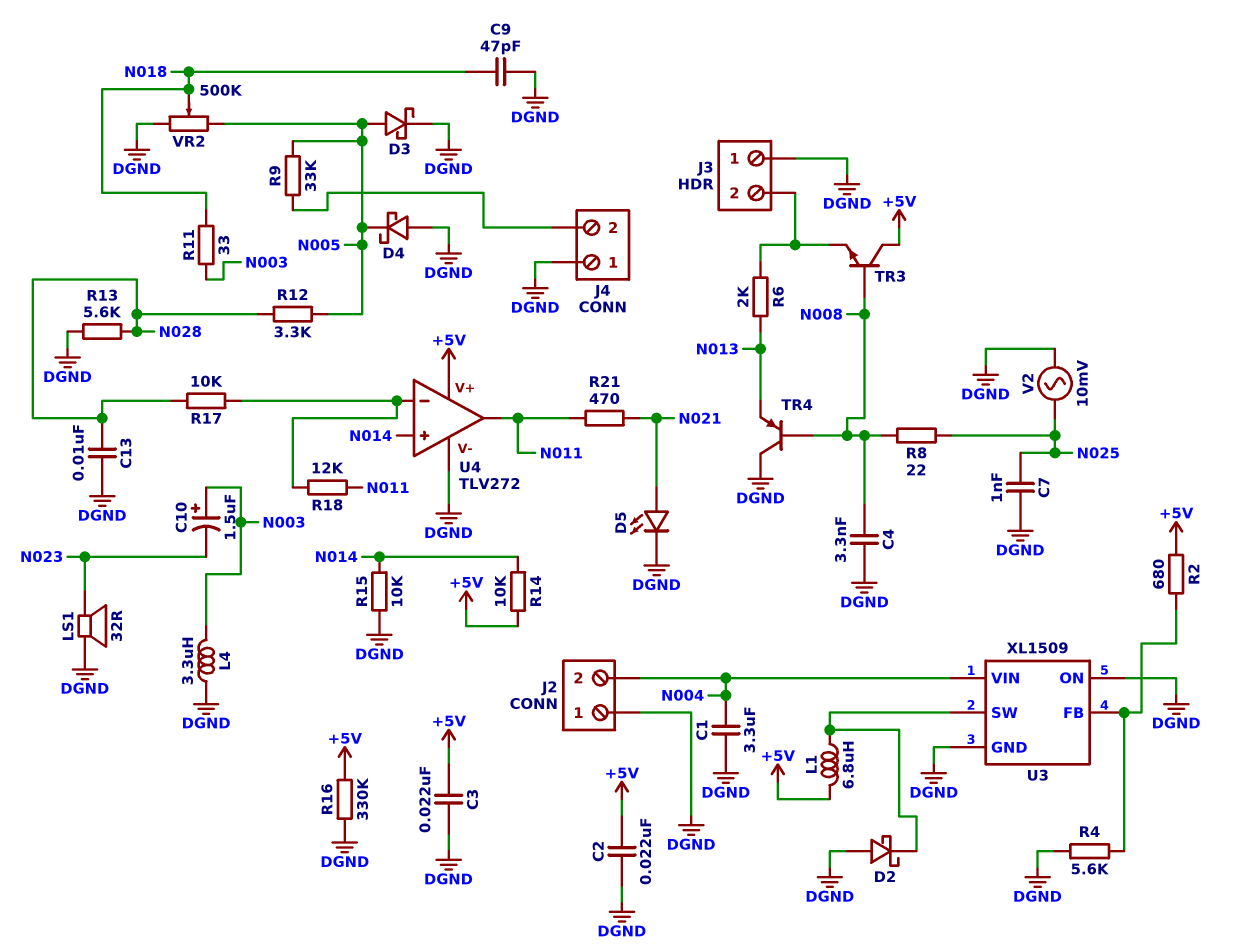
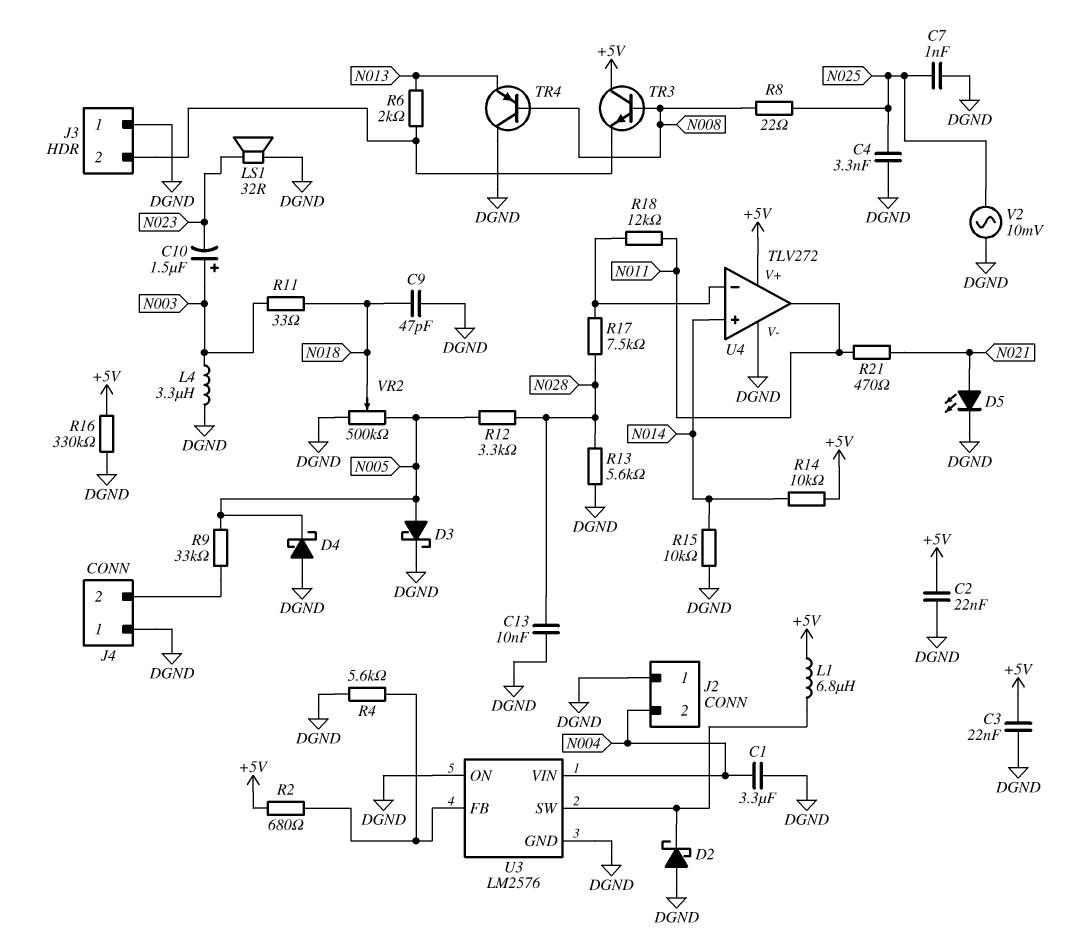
C4: 3.3nF (DGND, N008) -> 3.3nF (DGND, N025)
R17: 10k (N028, U4/in-) -> 7.5k (N028, U4/in-)
U3: XL1509 -> LM2576

